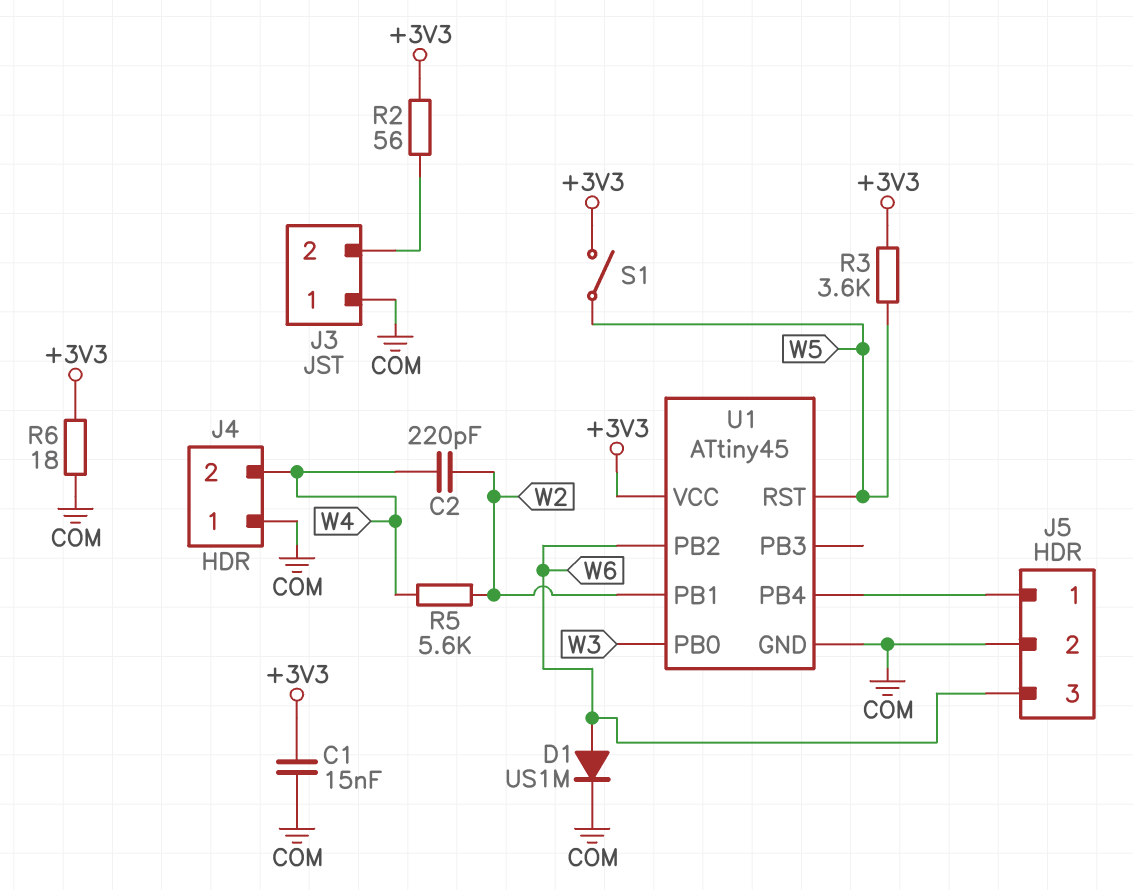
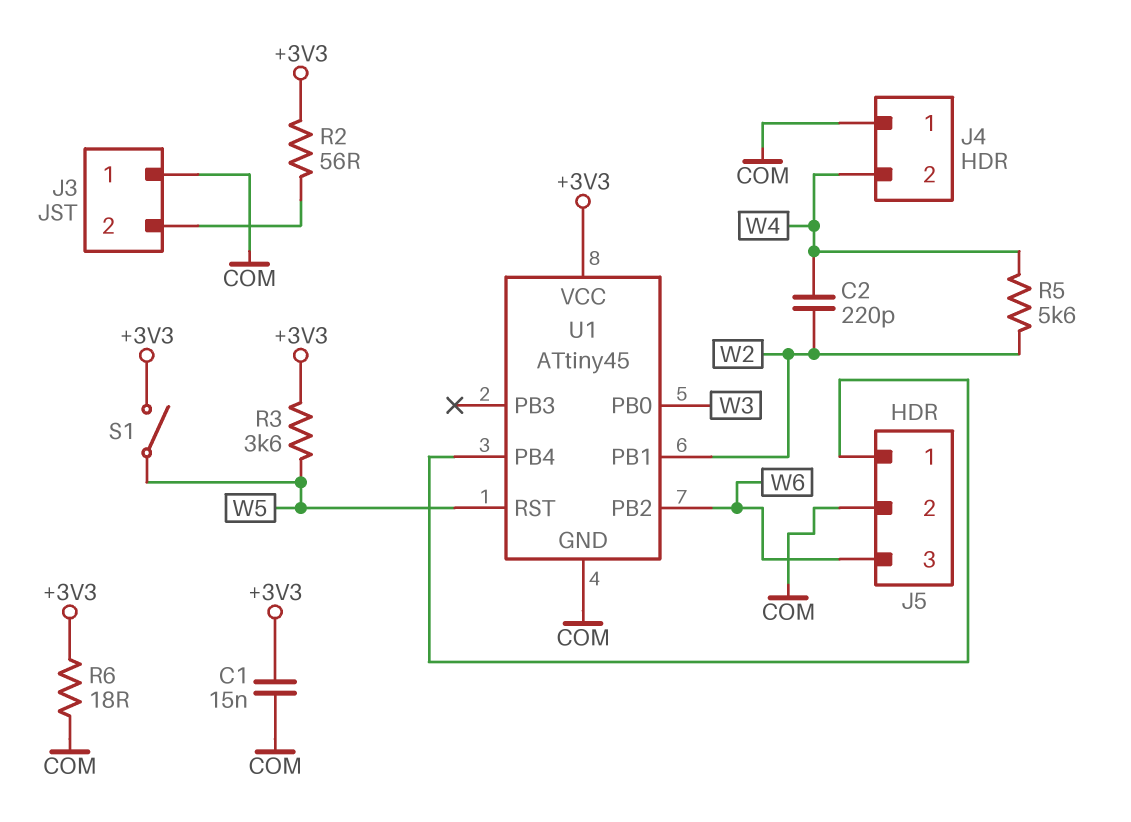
D1: diode US1M (A W6, K COM) -> none

